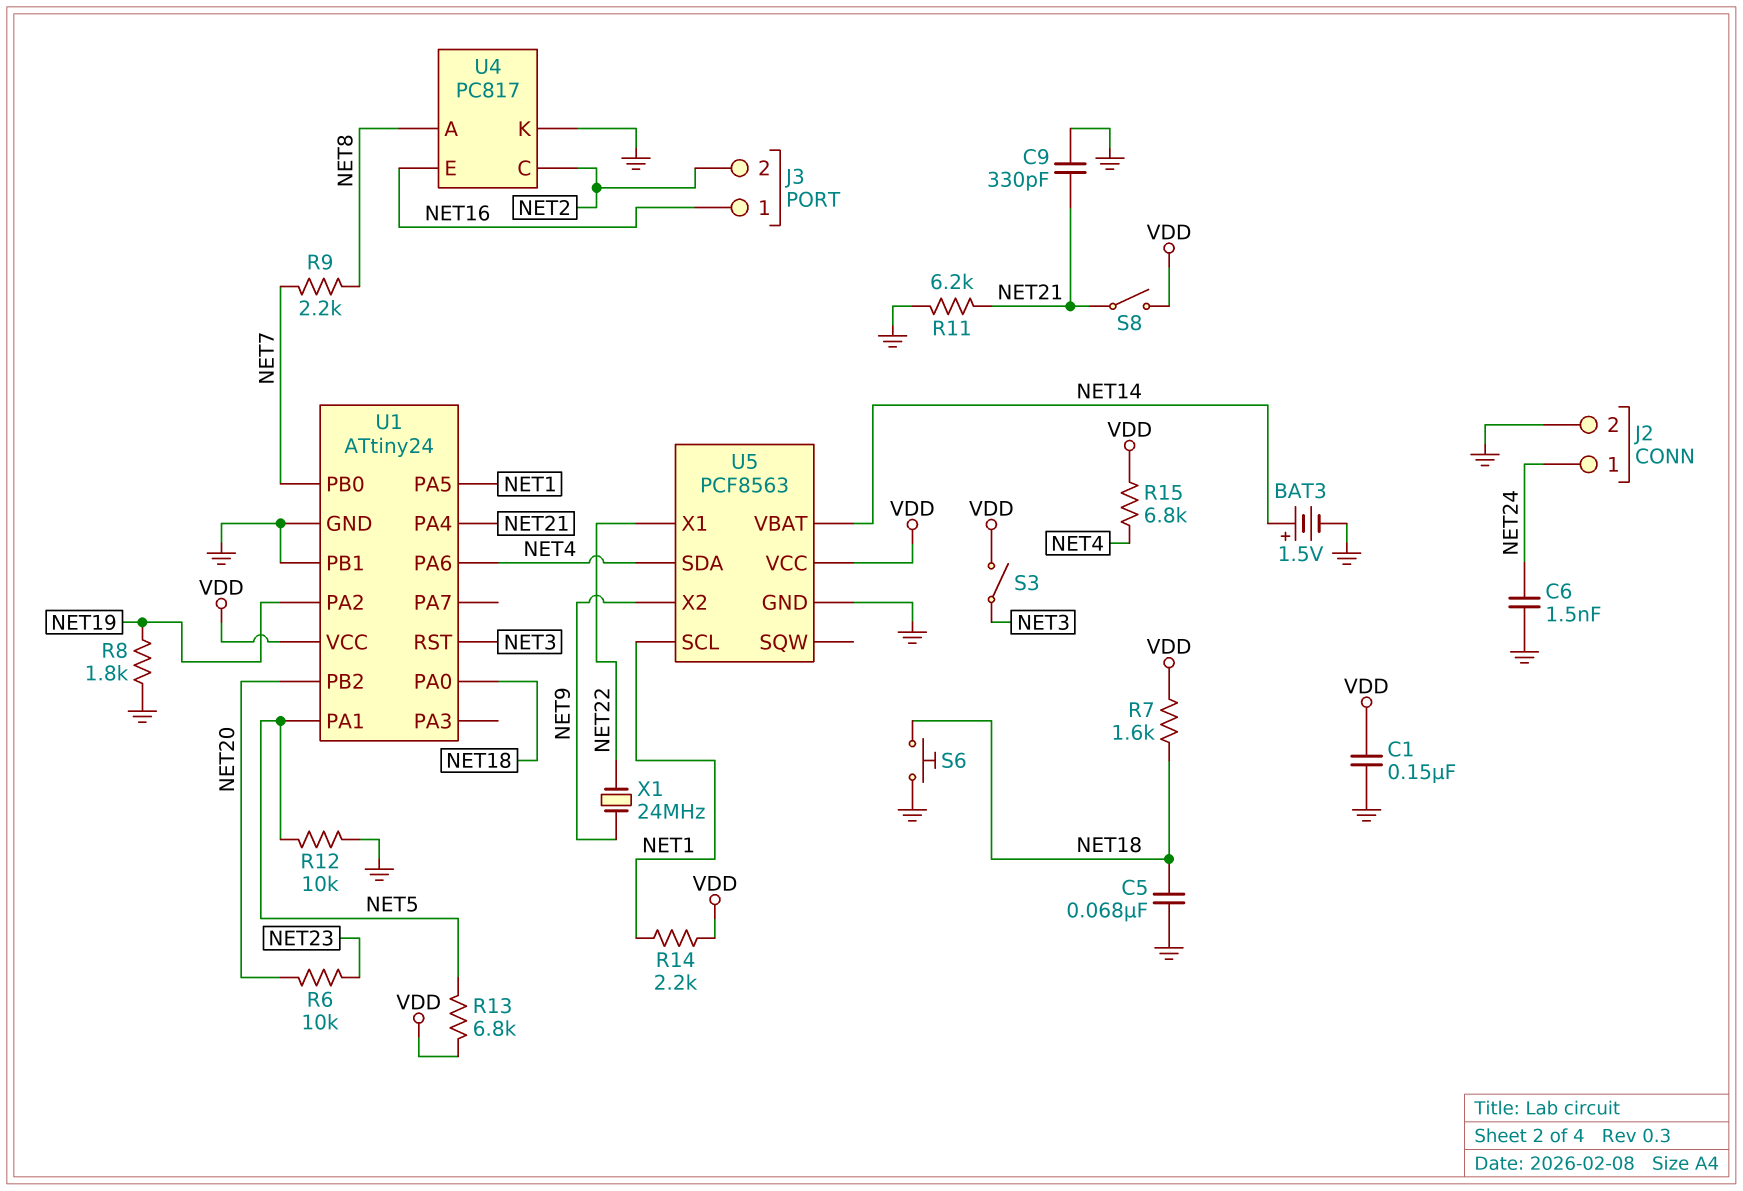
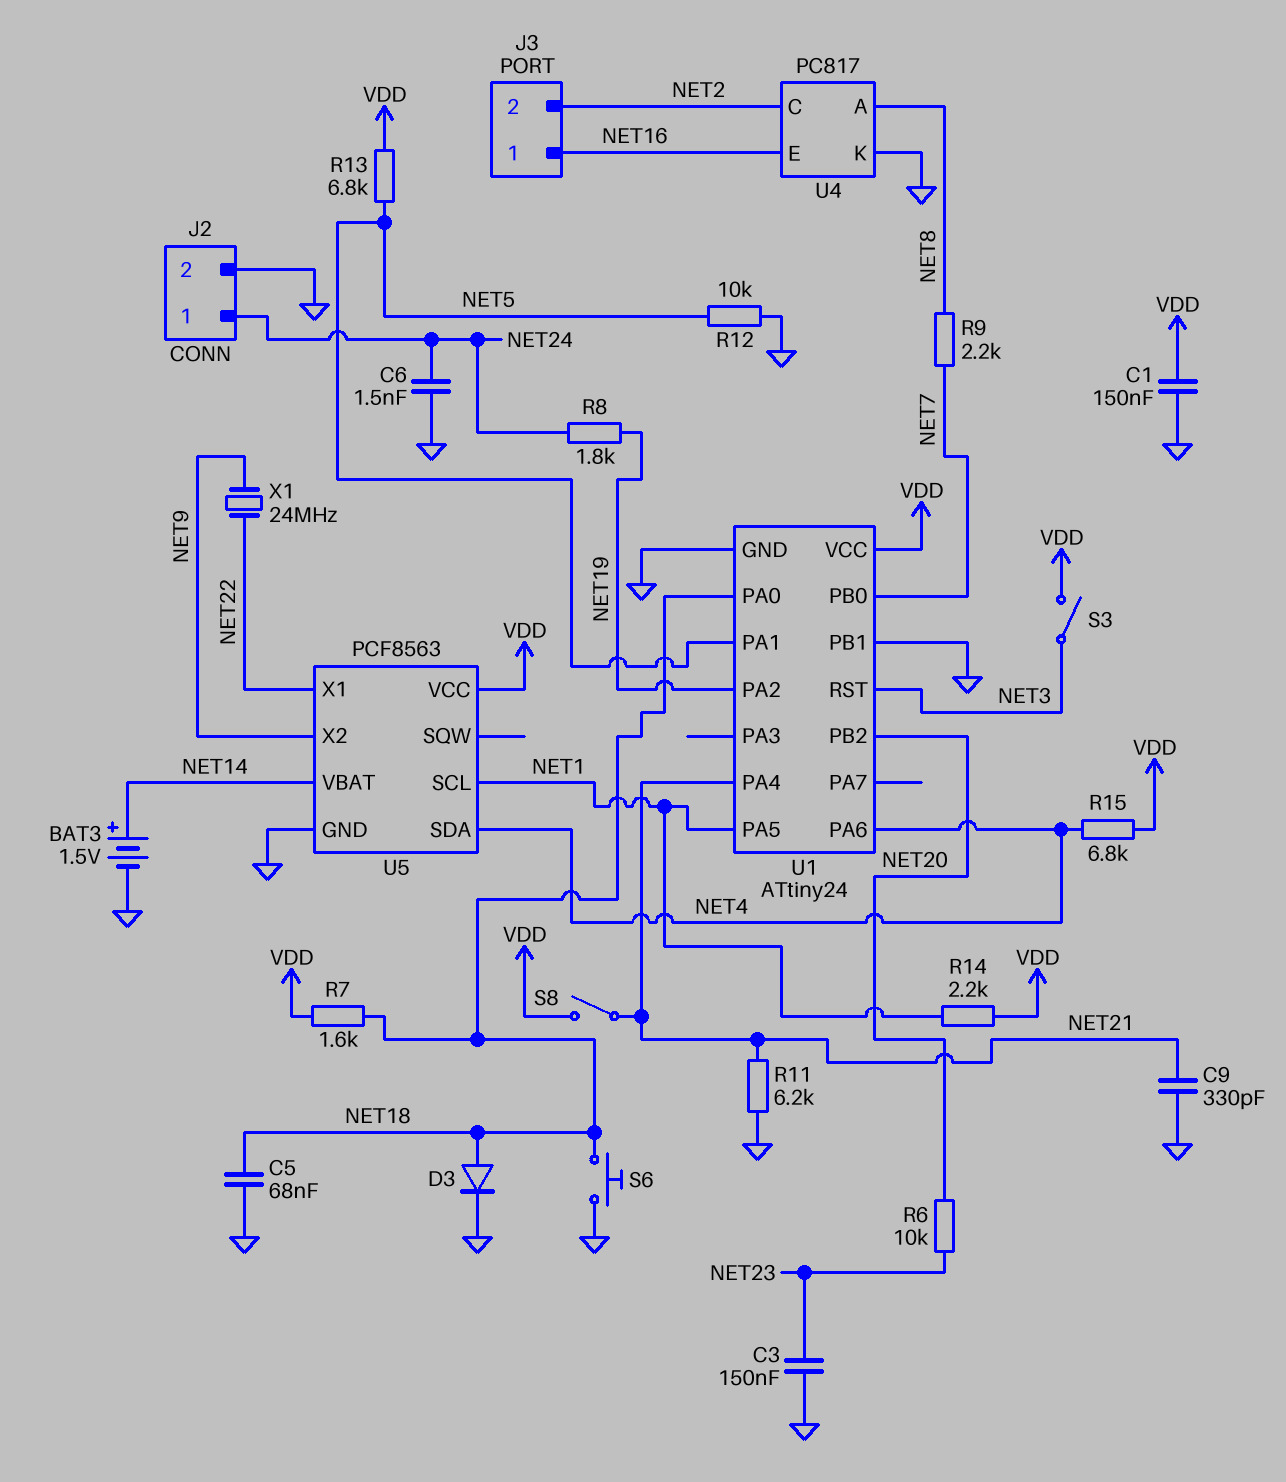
C3: none -> 150nF (GND, NET23)
D3: none -> diode (A NET18, K GND)
R8: 1.8k (GND, NET19) -> 1.8k (NET19, NET24)

